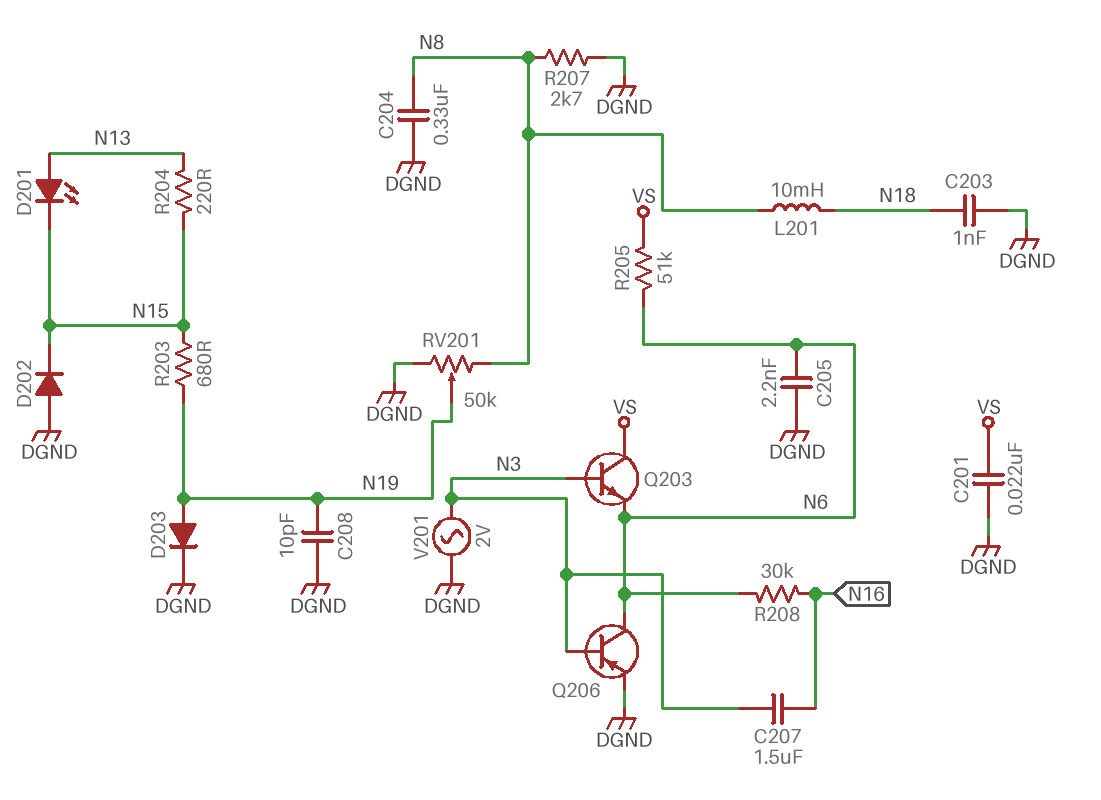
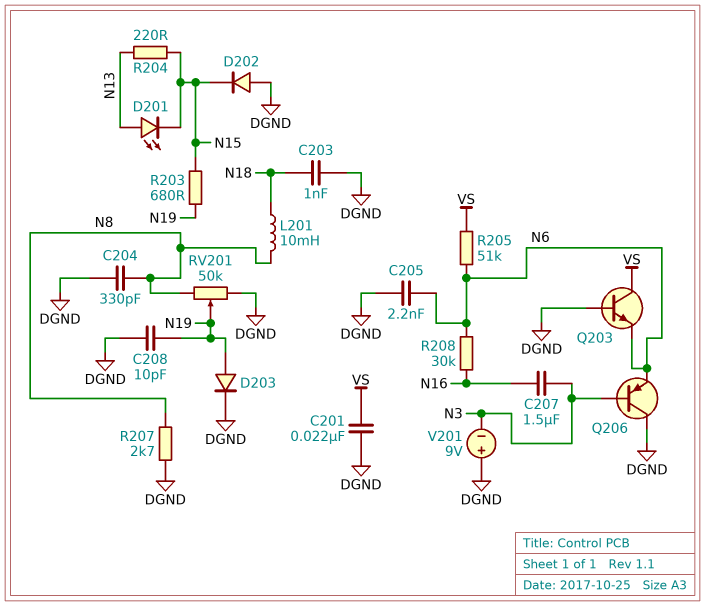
C204: 330nF (DGND, N8) -> 330pF (DGND, N8)
Q203: NPN (B N3, C VS, E N6) -> NPN (B DGND, C VS, E N6)
Q206: PNP (B N3, C N6, E DGND) -> PNP (B N3, C DGND, E N6)
V201: AC 2V (DGND, N3) -> 9V (plus DGND, minus N3)

